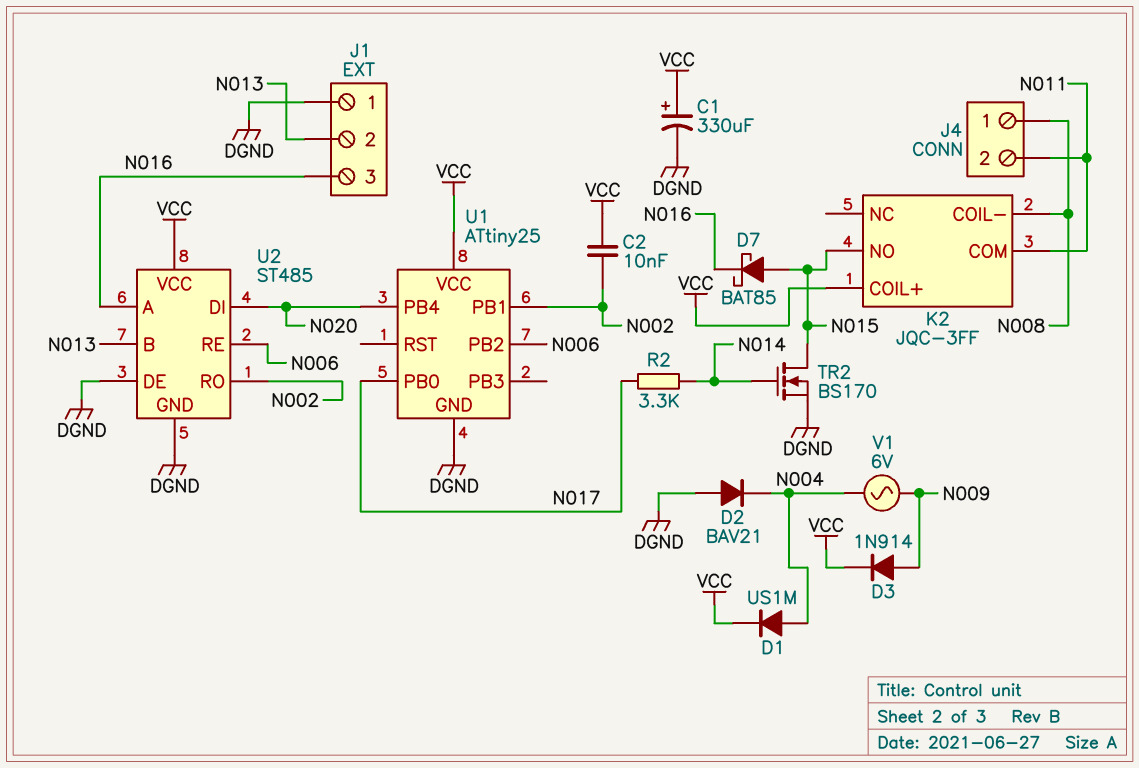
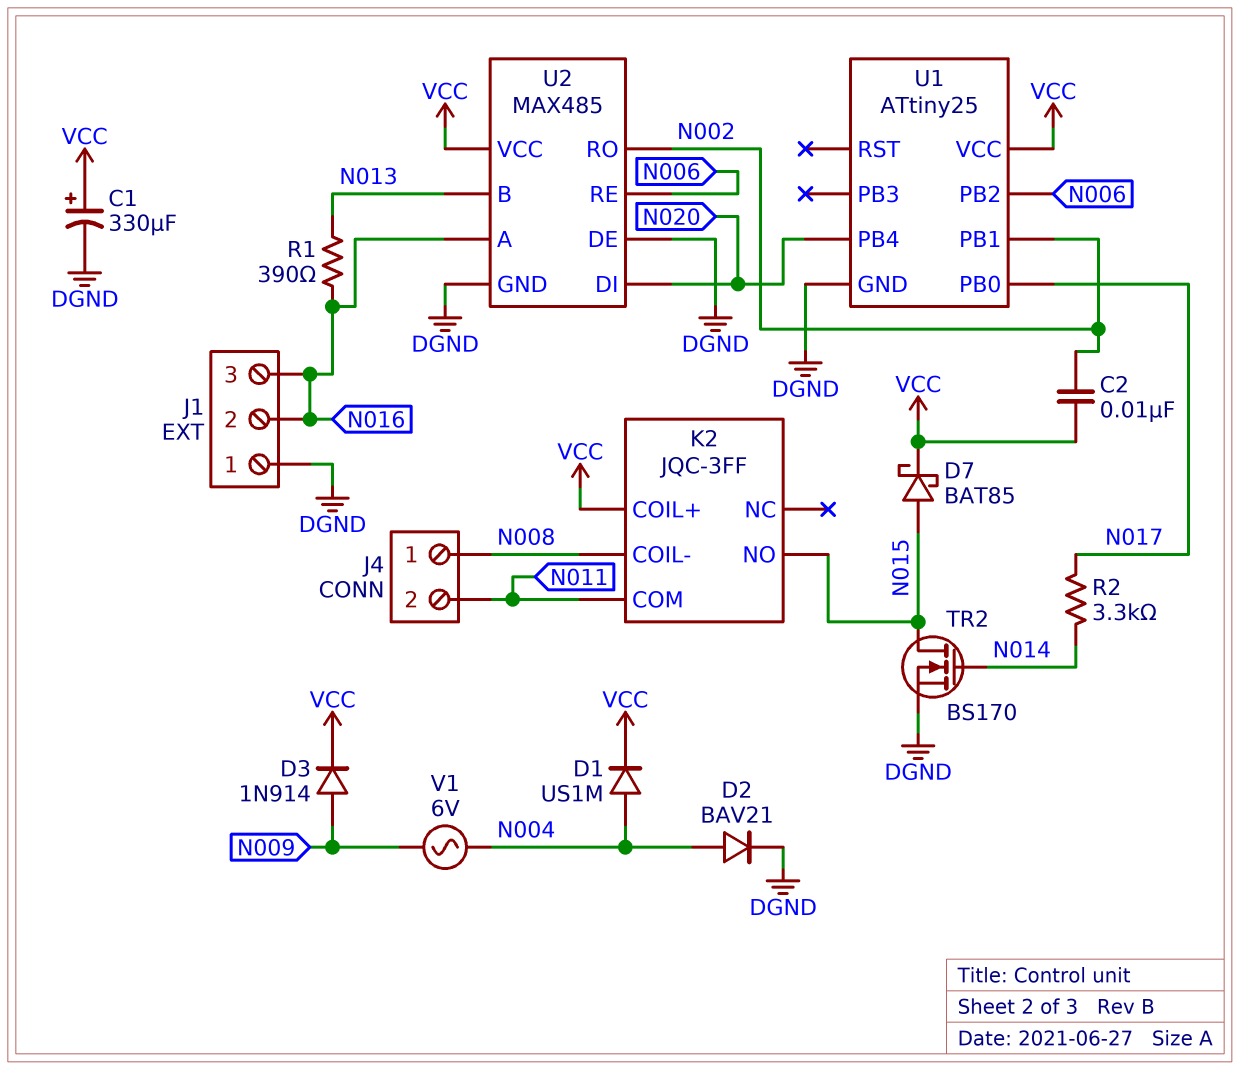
D2: diode BAV21 (A DGND, K N004) -> diode BAV21 (A N004, K DGND)
D7: schottky BAT85 (A N015, K N016) -> schottky BAT85 (A N015, K VCC)
J1 pin 2: N013 -> N016
R1: none -> 390 (N013, N016)
U2: ST485 -> MAX485

